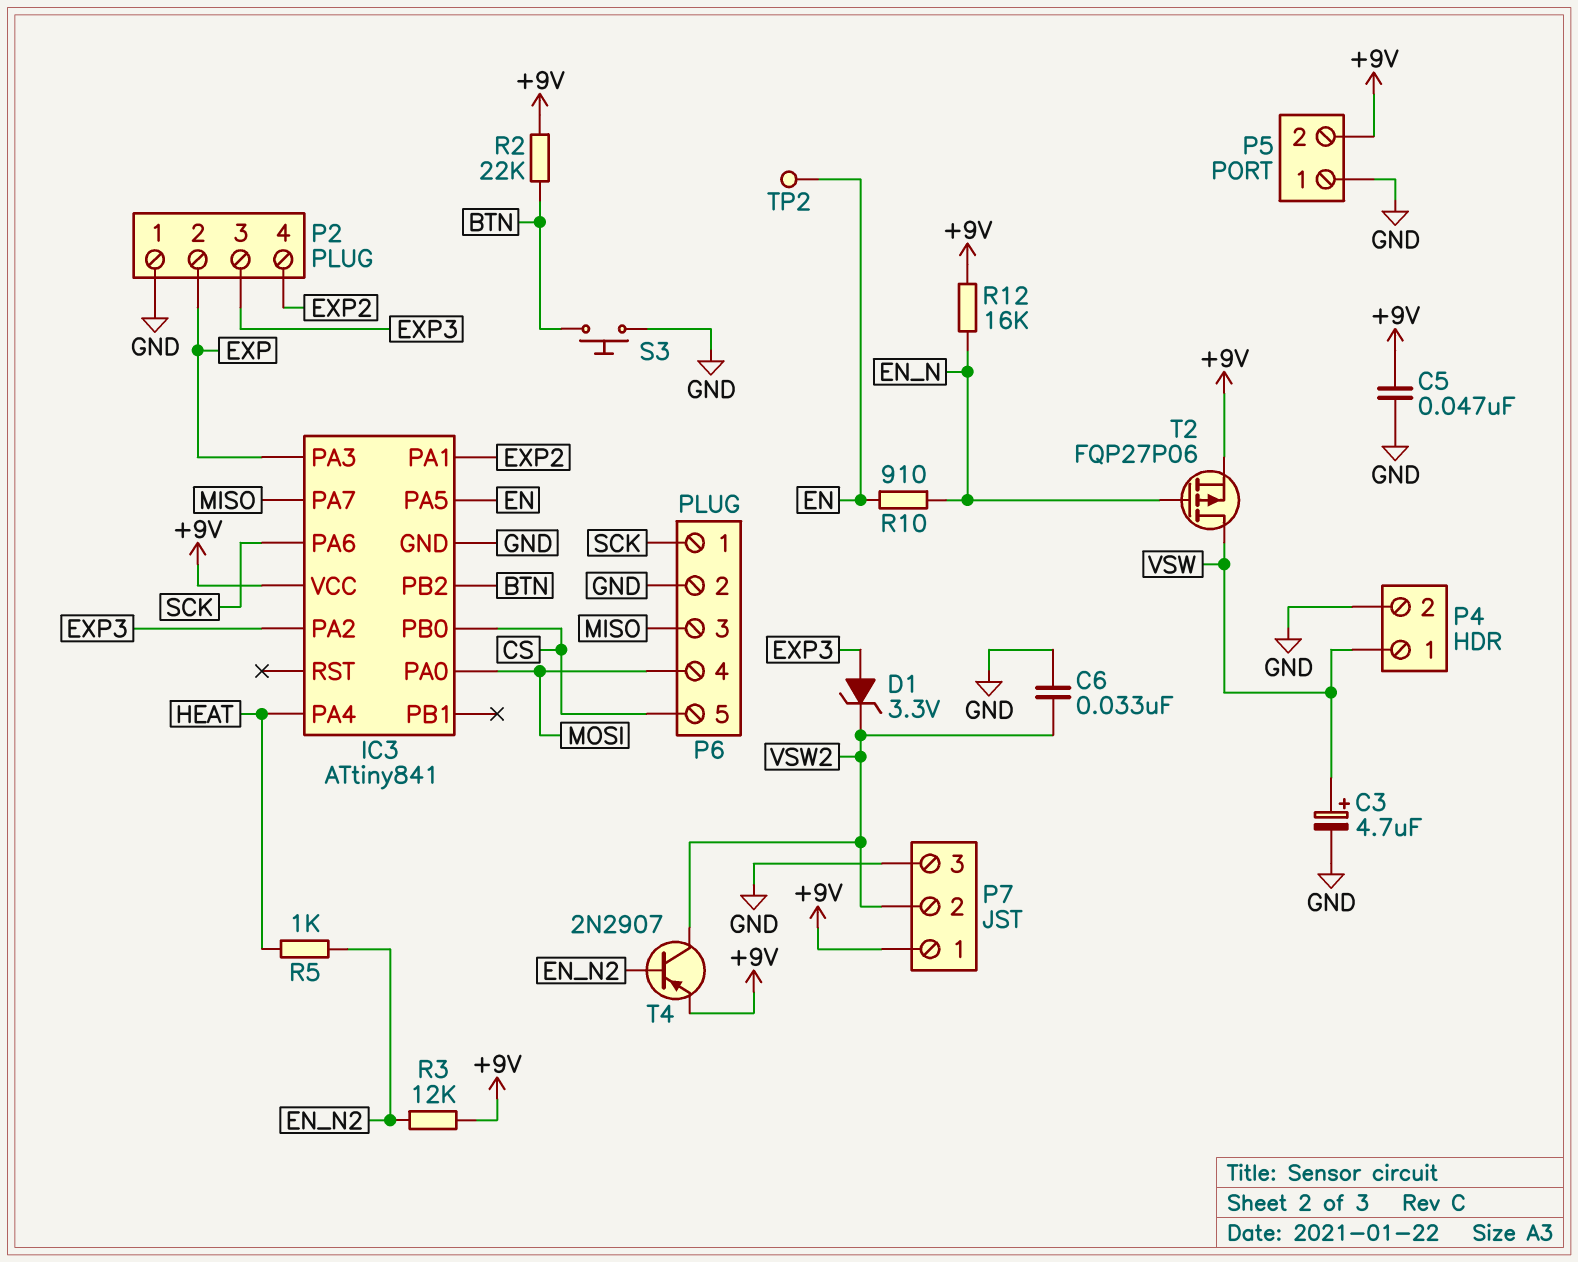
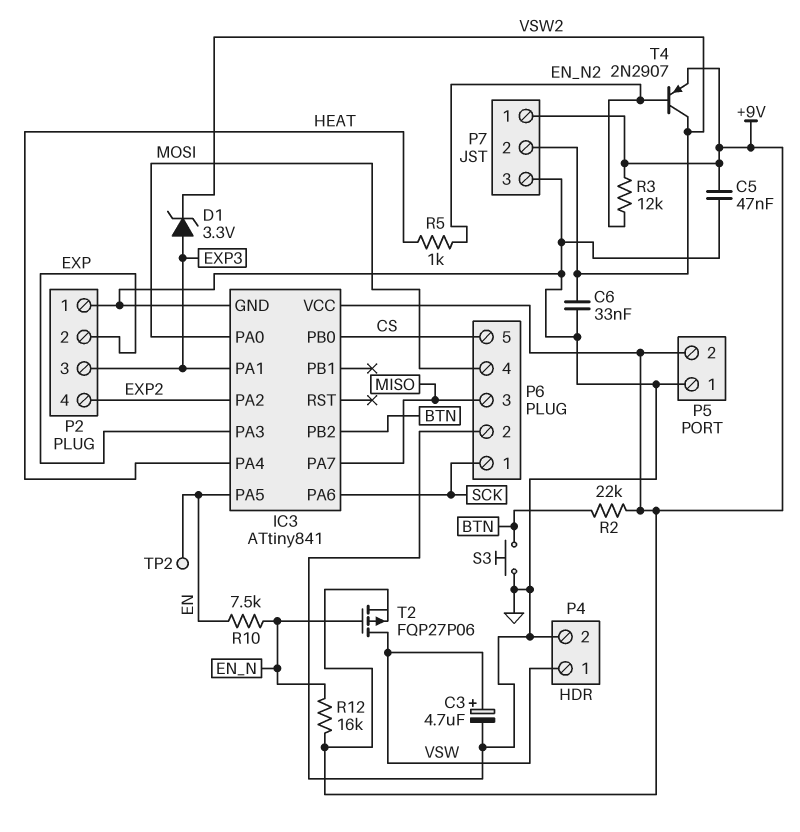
IC3 pin PA1: EXP2 -> EXP3
IC3 pin PA2: EXP3 -> EXP2
R10: 910 (EN, EN_N) -> 7.5k (EN, EN_N)

